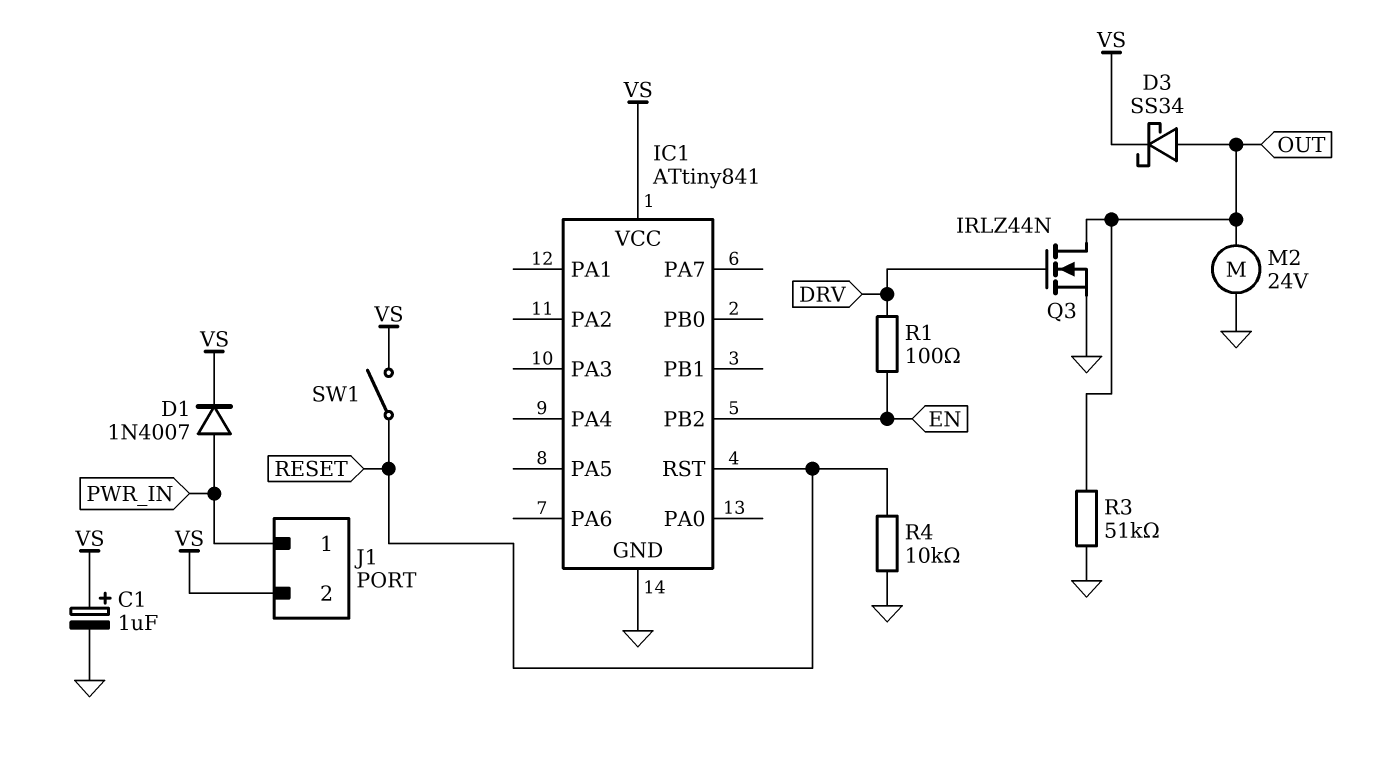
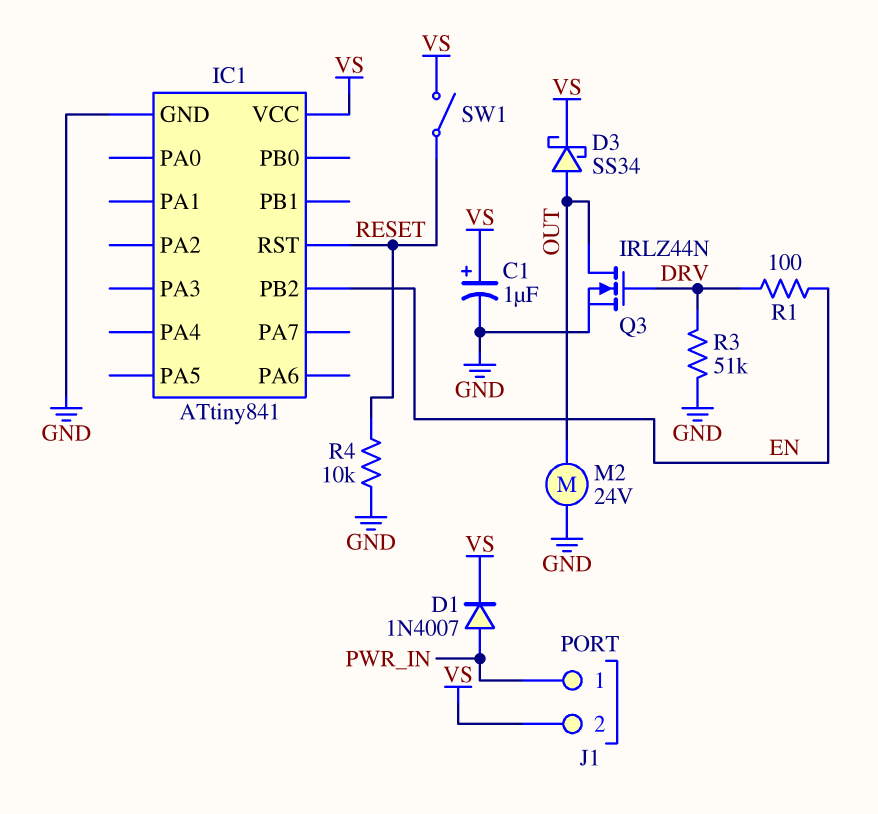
R3: 51k (GND, OUT) -> 51k (DRV, GND)

